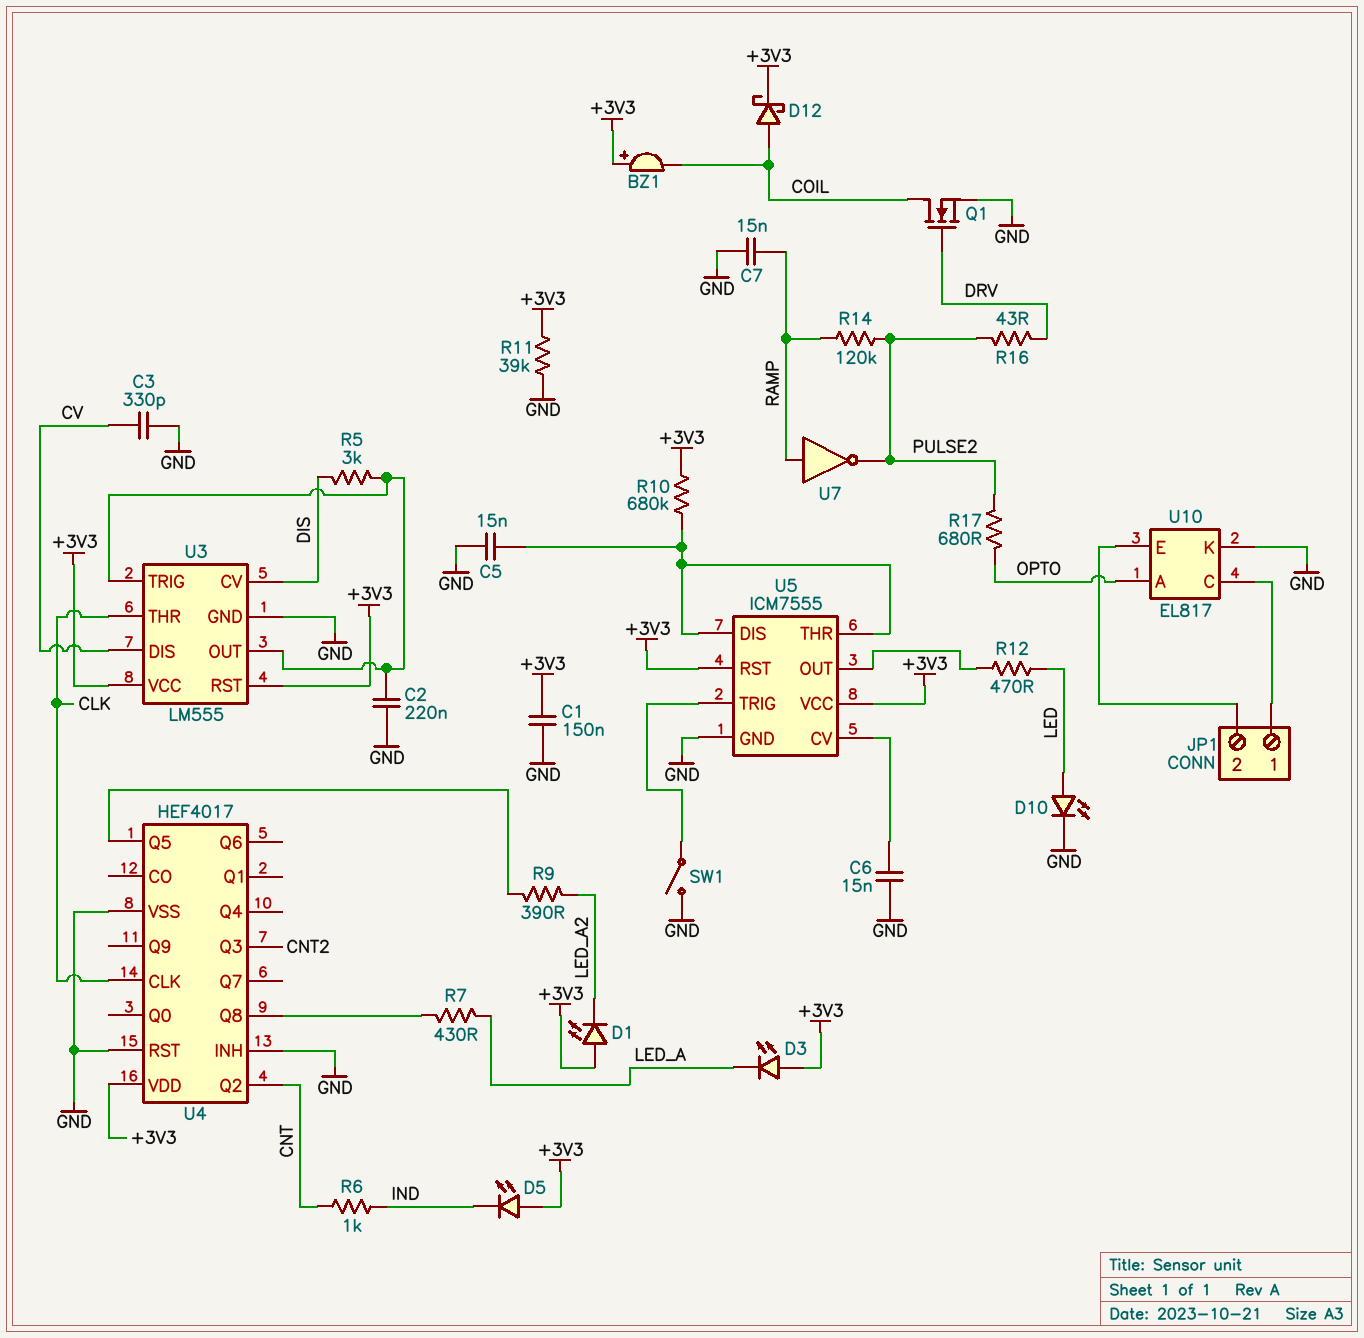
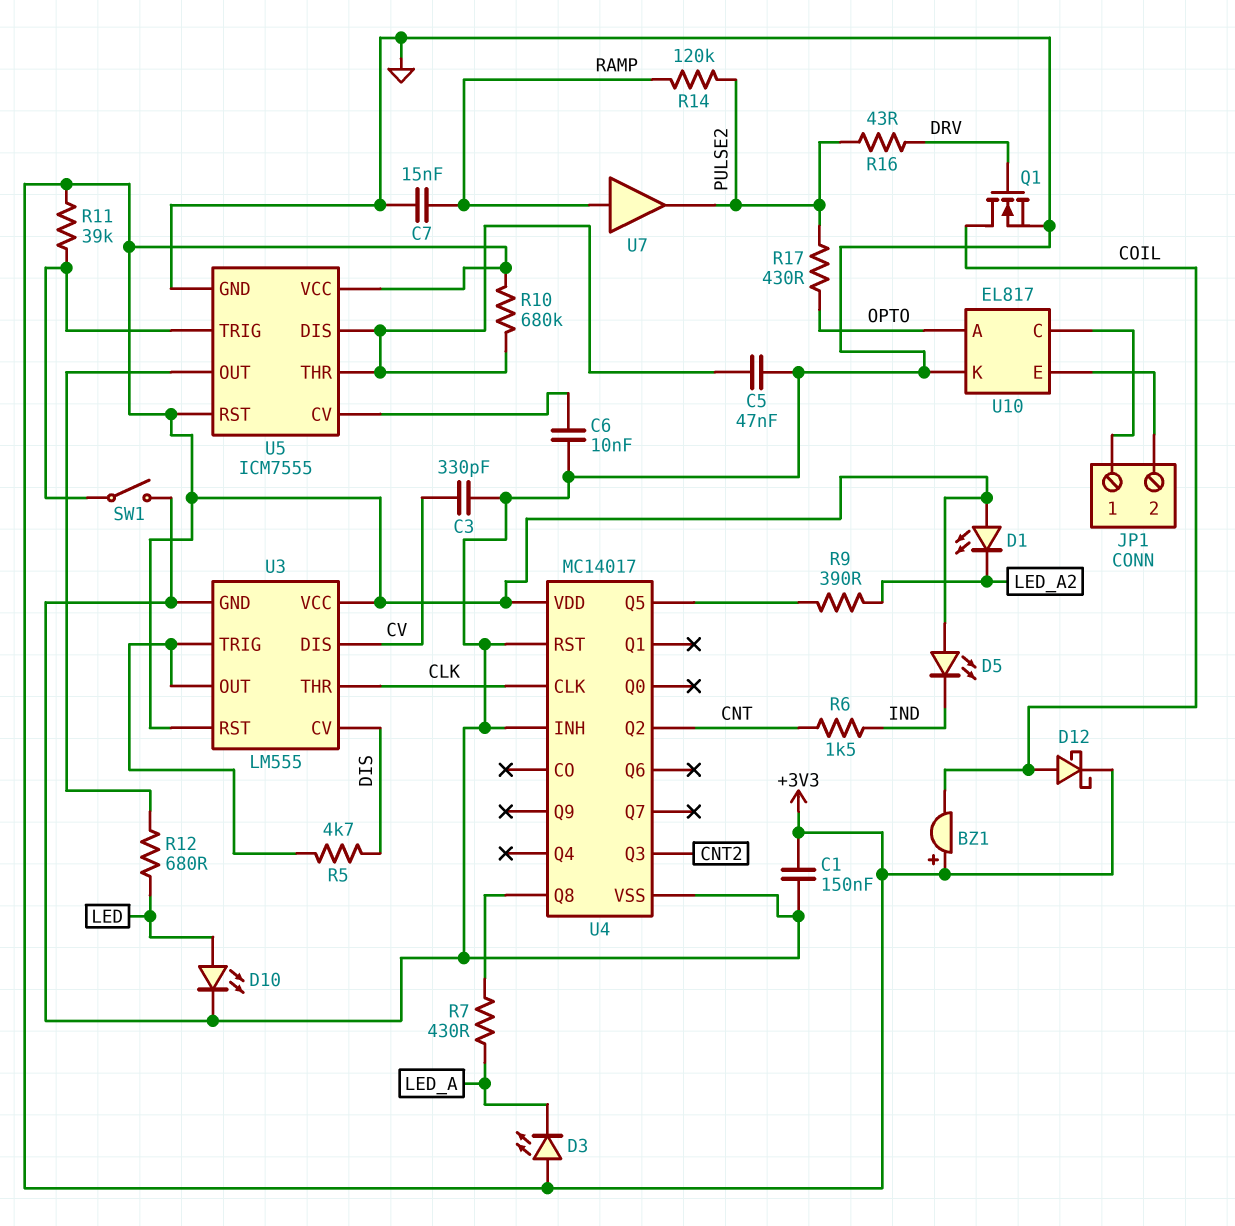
C2: 220nF (GND, U3/OUT) -> none
C5: 15nF (GND, U5/DIS) -> 47nF (GND, U5/DIS)
C6: 15nF (GND, U5/CV) -> 10nF (GND, U5/CV)
R5: 3k (DIS, U3/OUT) -> 4.7k (DIS, U3/OUT)
R6: 1k (CNT, IND) -> 1.5k (CNT, IND)
R11: 39k (+3V3, GND) -> 39k (+3V3, U5/TRIG)
R12: 470 (LED, U5/OUT) -> 680 (LED, U5/OUT)
R17: 680 (OPTO, PULSE2) -> 430 (OPTO, PULSE2)
U4: HEF4017 -> MC14017
U7: NOT (in RAMP, out PULSE2) -> buffer (in RAMP, out PULSE2)

